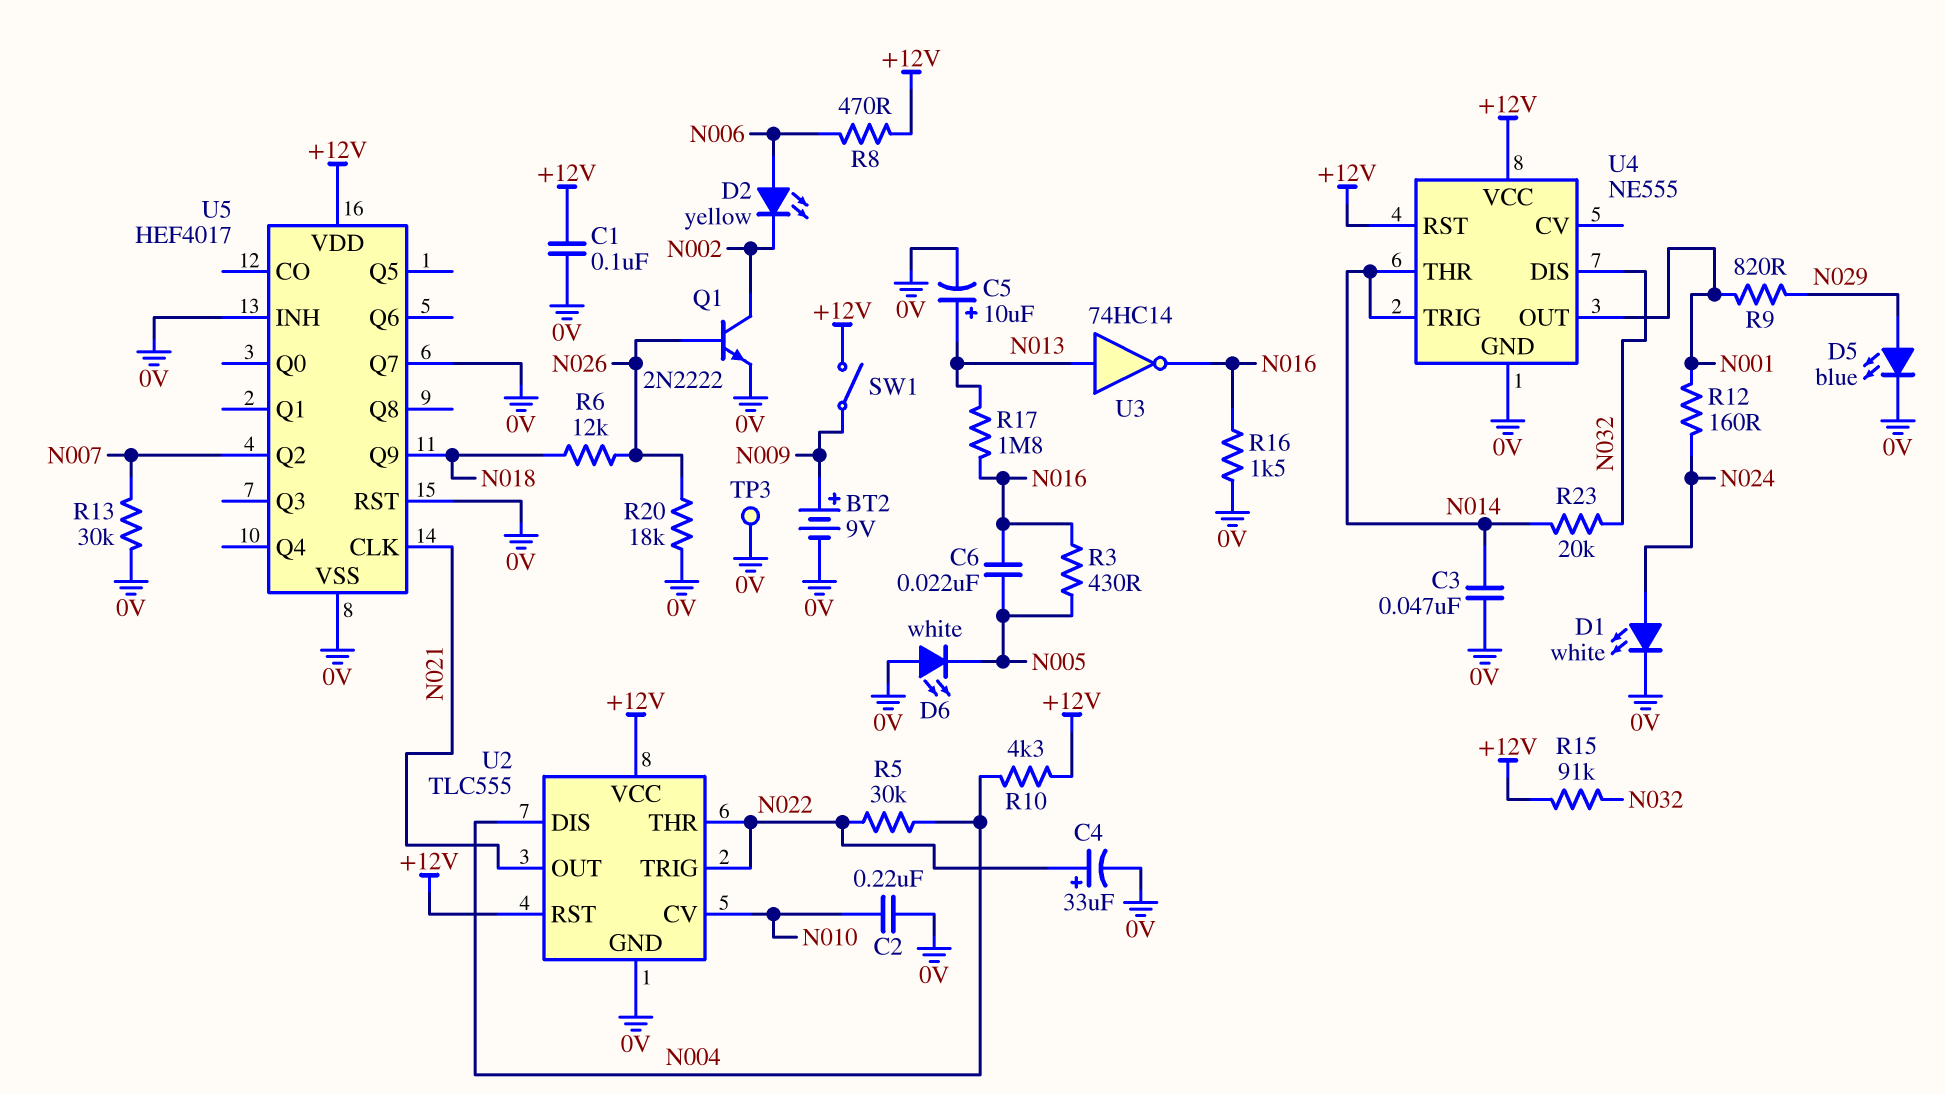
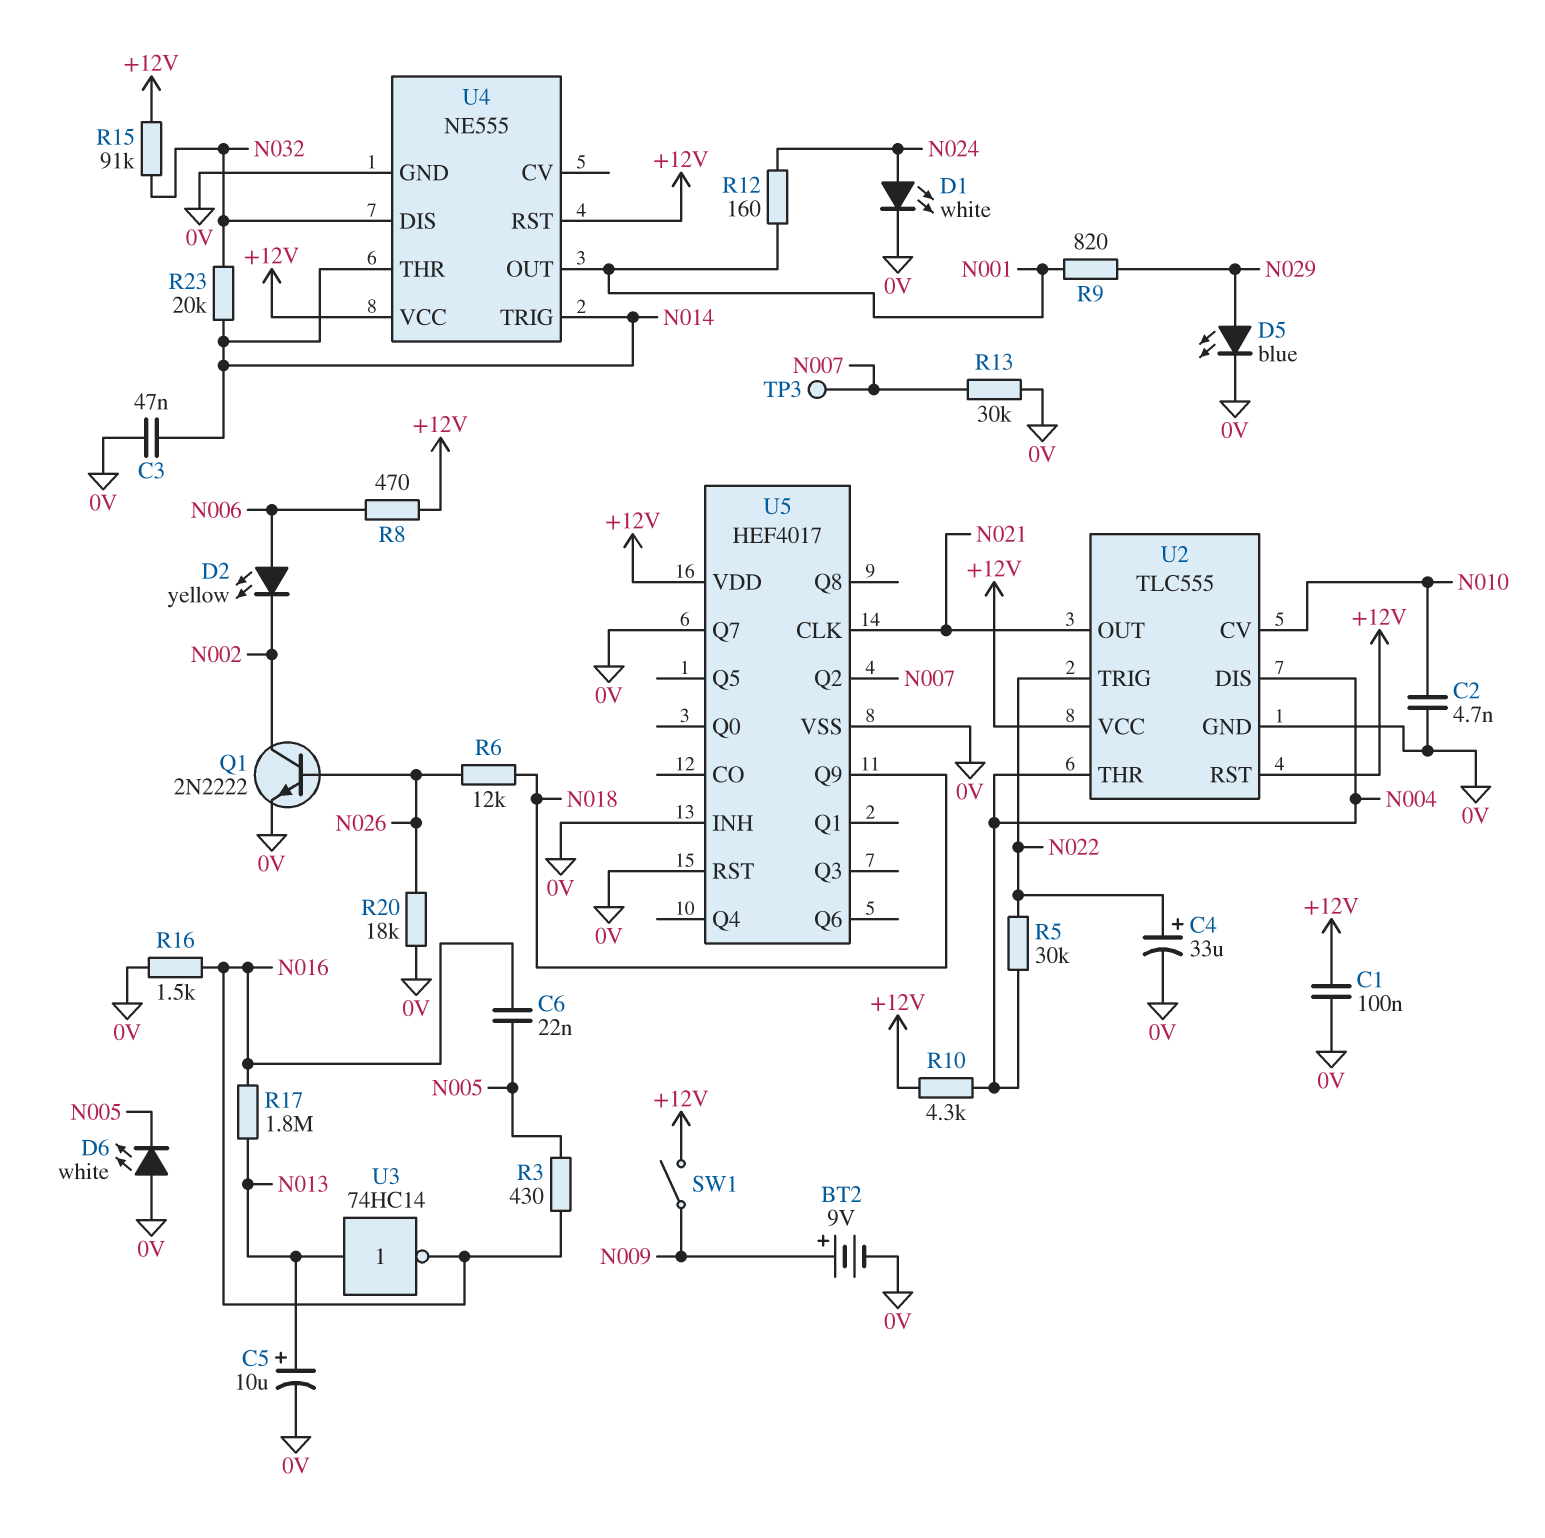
C2: 220nF (0V, N010) -> 4.7nF (0V, N010)
TP3: test point (0V) -> test point (N007)
U2 pin THR: N022 -> N004

